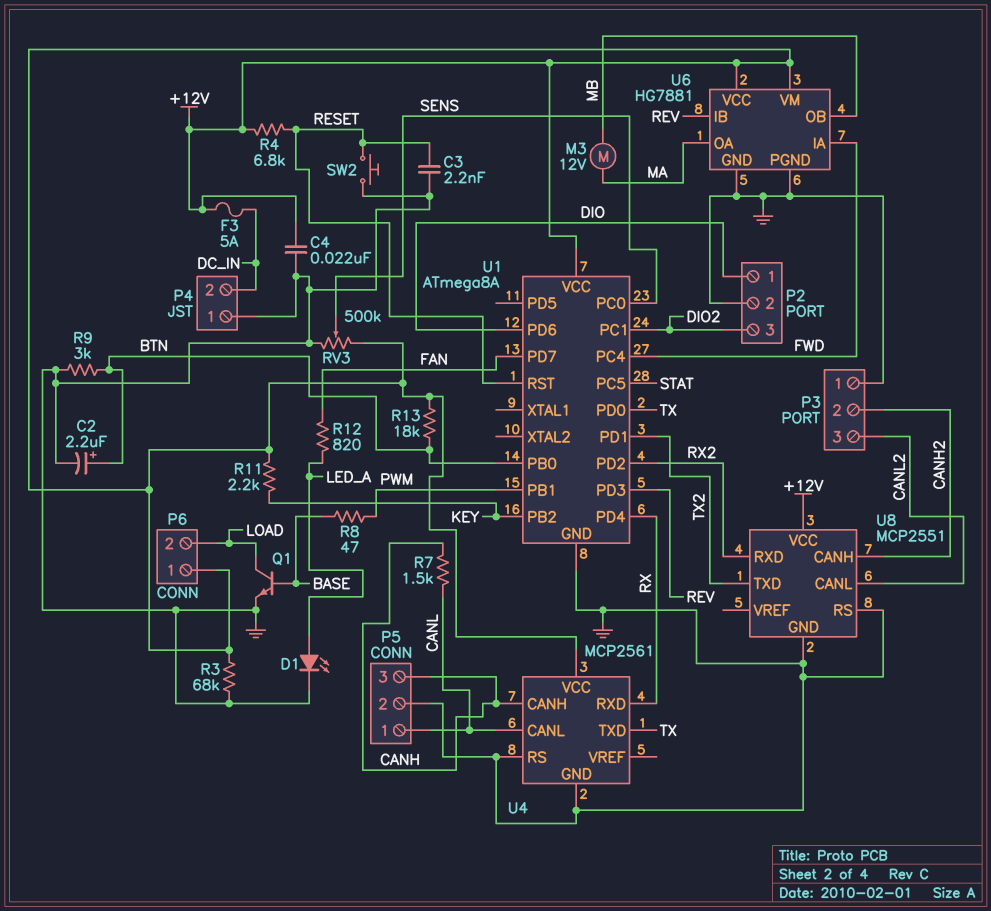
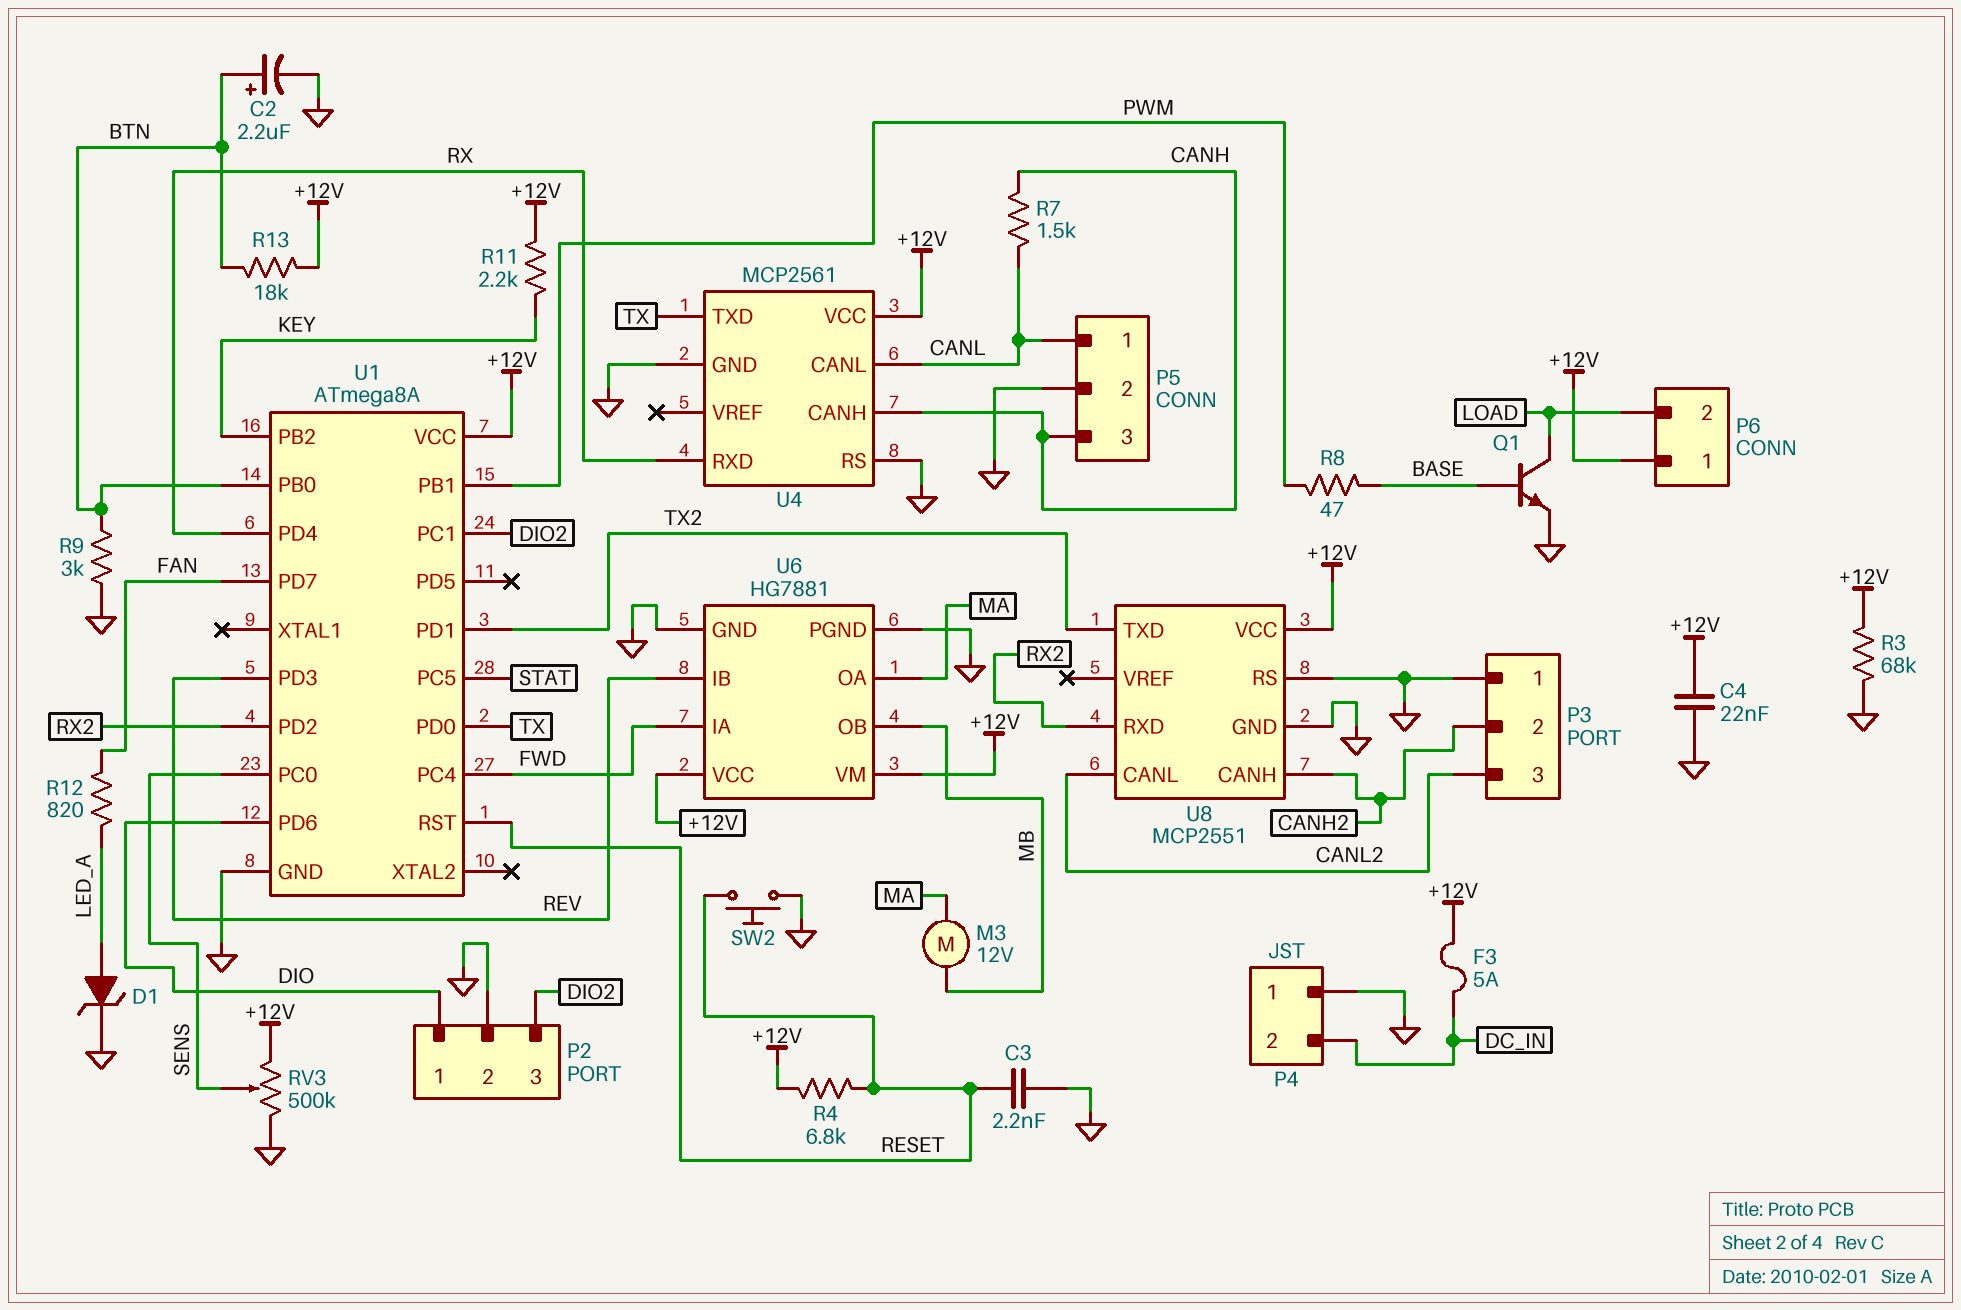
D1: LED (A LED_A, K GND) -> zener (A LED_A, K GND)

